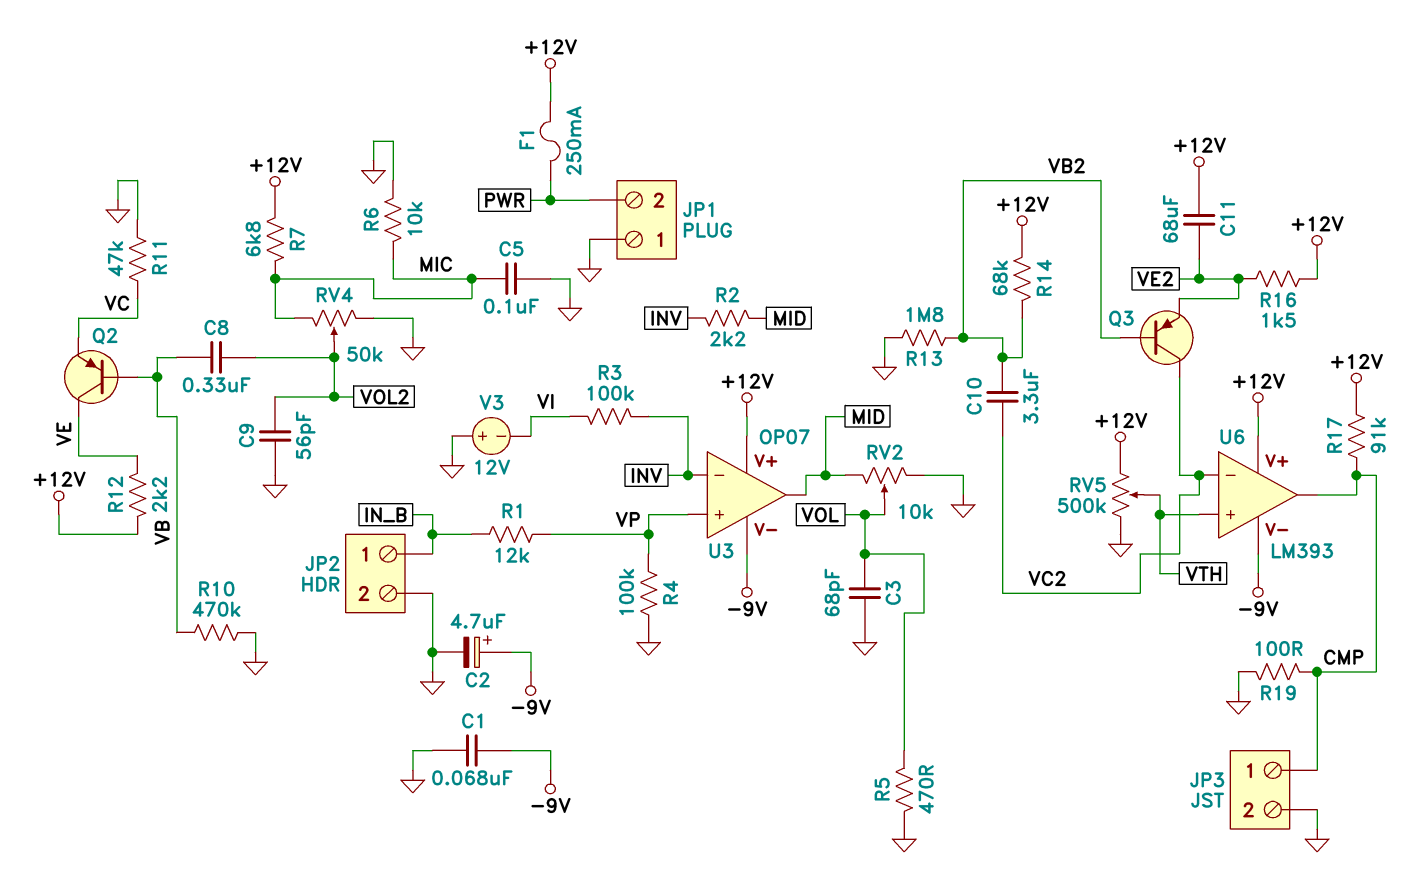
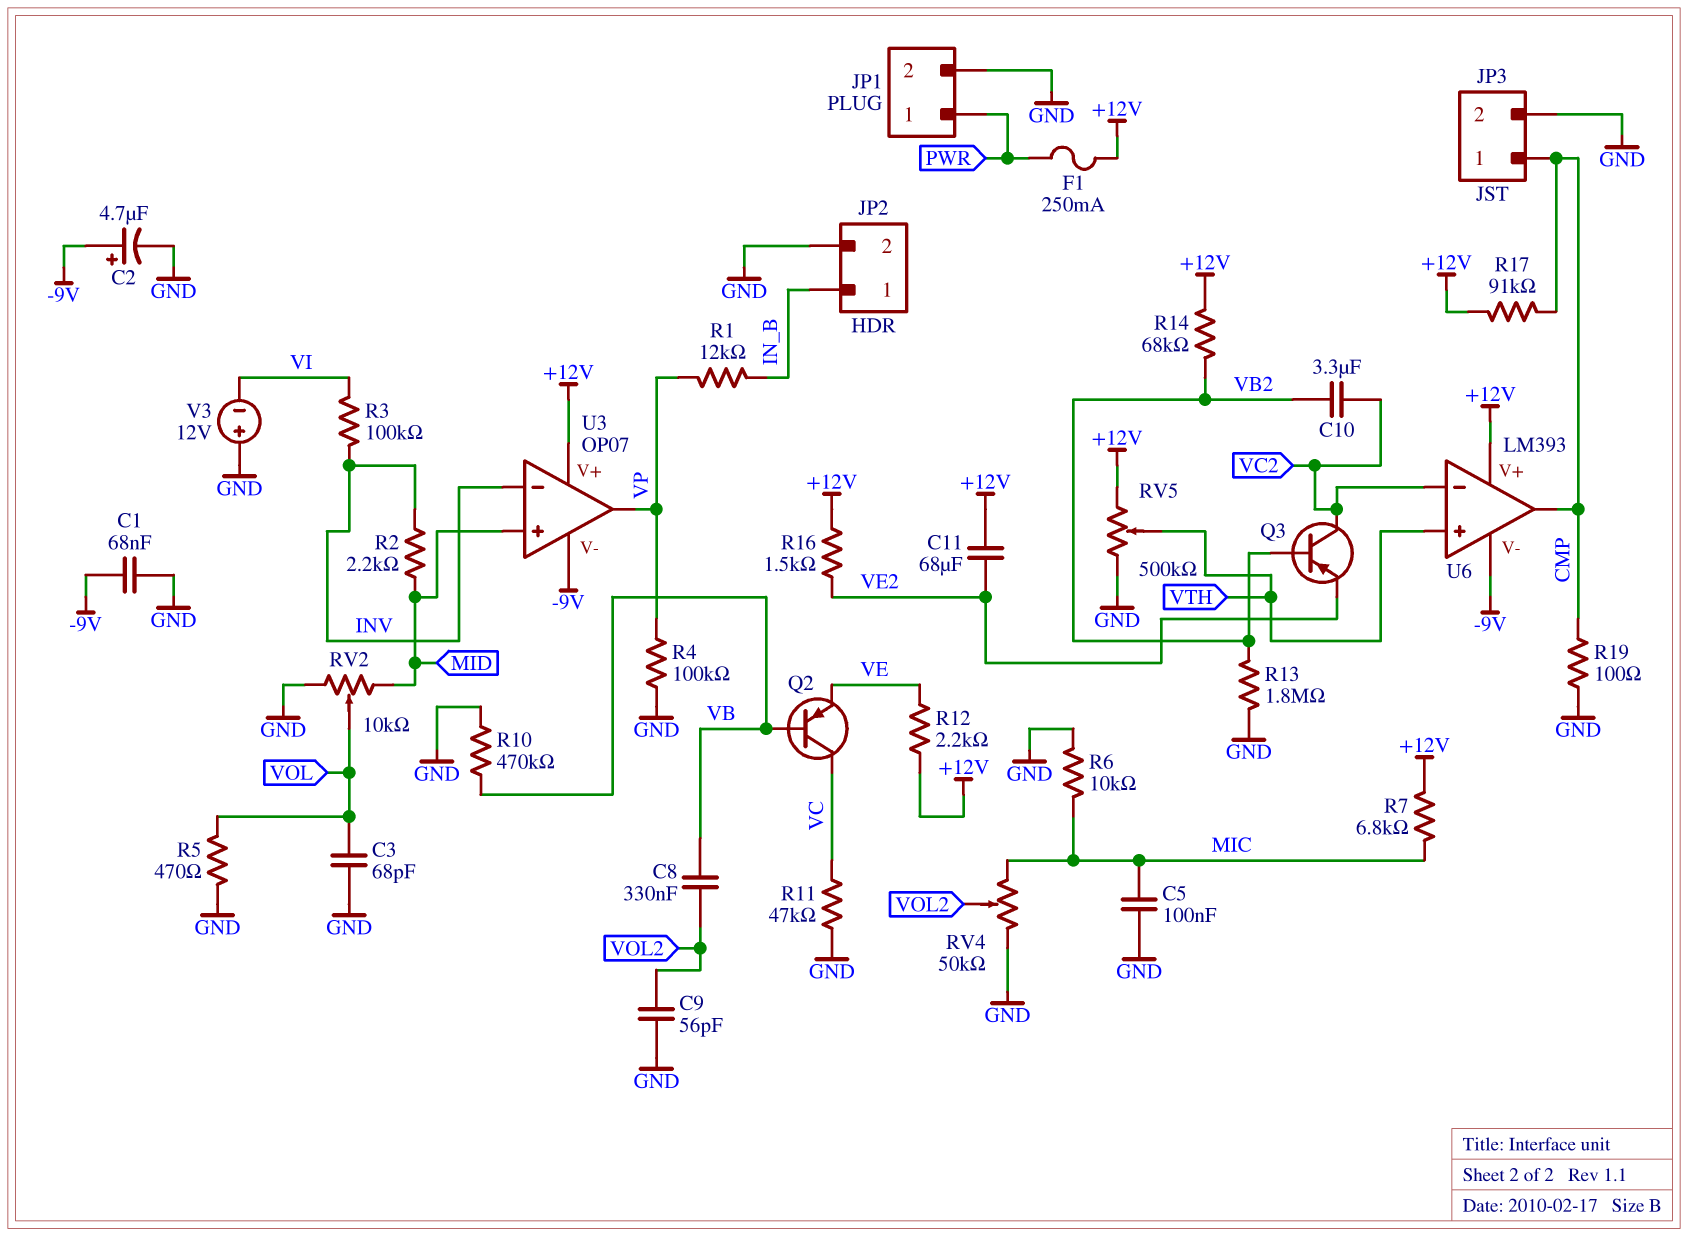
JP1 pin 1: GND -> PWR
JP1 pin 2: PWR -> GND
Q2: PNP (B VB, C VE, E VC) -> PNP (B VB, C VC, E VE)
U3 pin in+: VP -> MID
U3 pin out: MID -> VP

